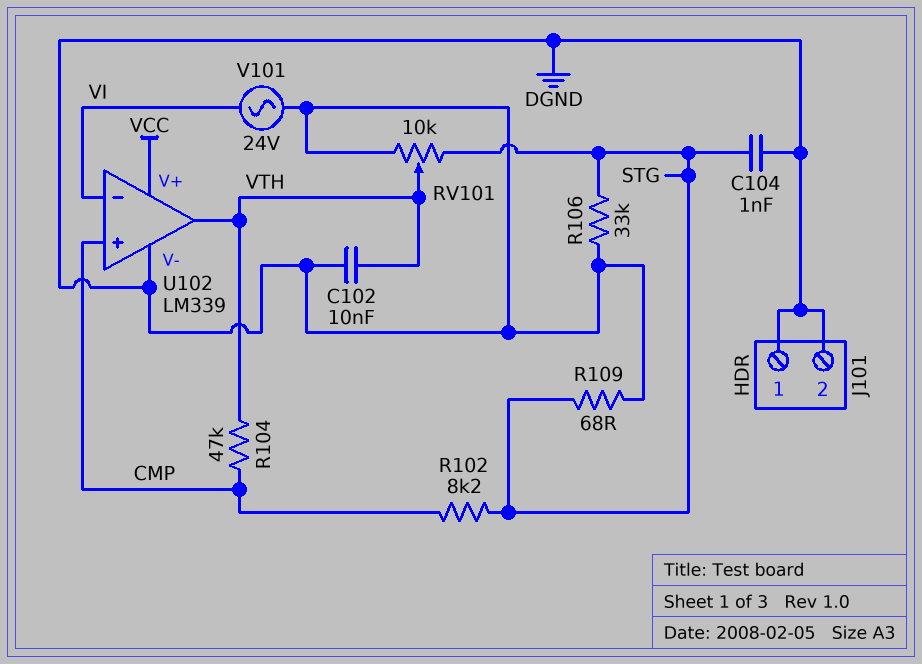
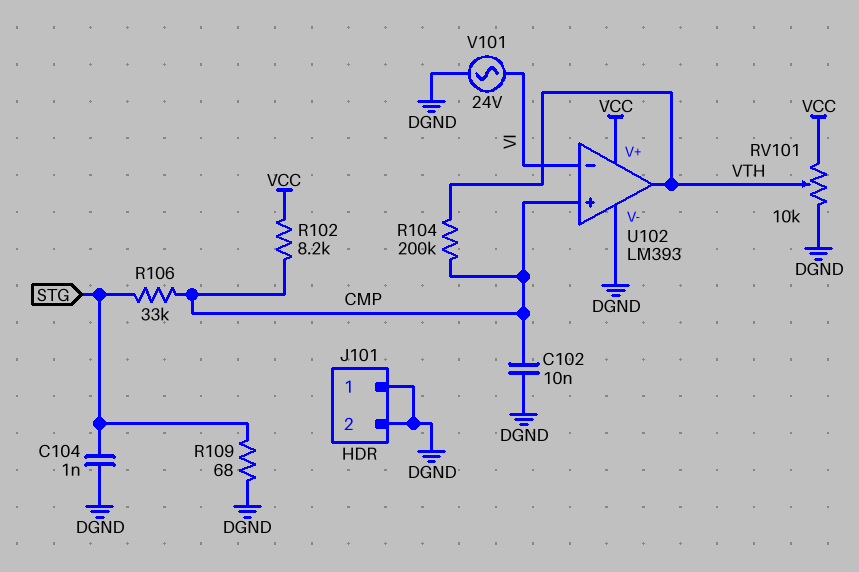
C102: 10nF (DGND, VTH) -> 10nF (CMP, DGND)
R102: 8.2k (CMP, STG) -> 8.2k (CMP, VCC)
R104: 47k (CMP, VTH) -> 200k (CMP, VTH)
R106: 33k (DGND, STG) -> 33k (CMP, STG)
RV101: 10k (DGND, STG, wiper VTH) -> 10k (DGND, VCC, wiper VTH)
U102: LM339 -> LM393

